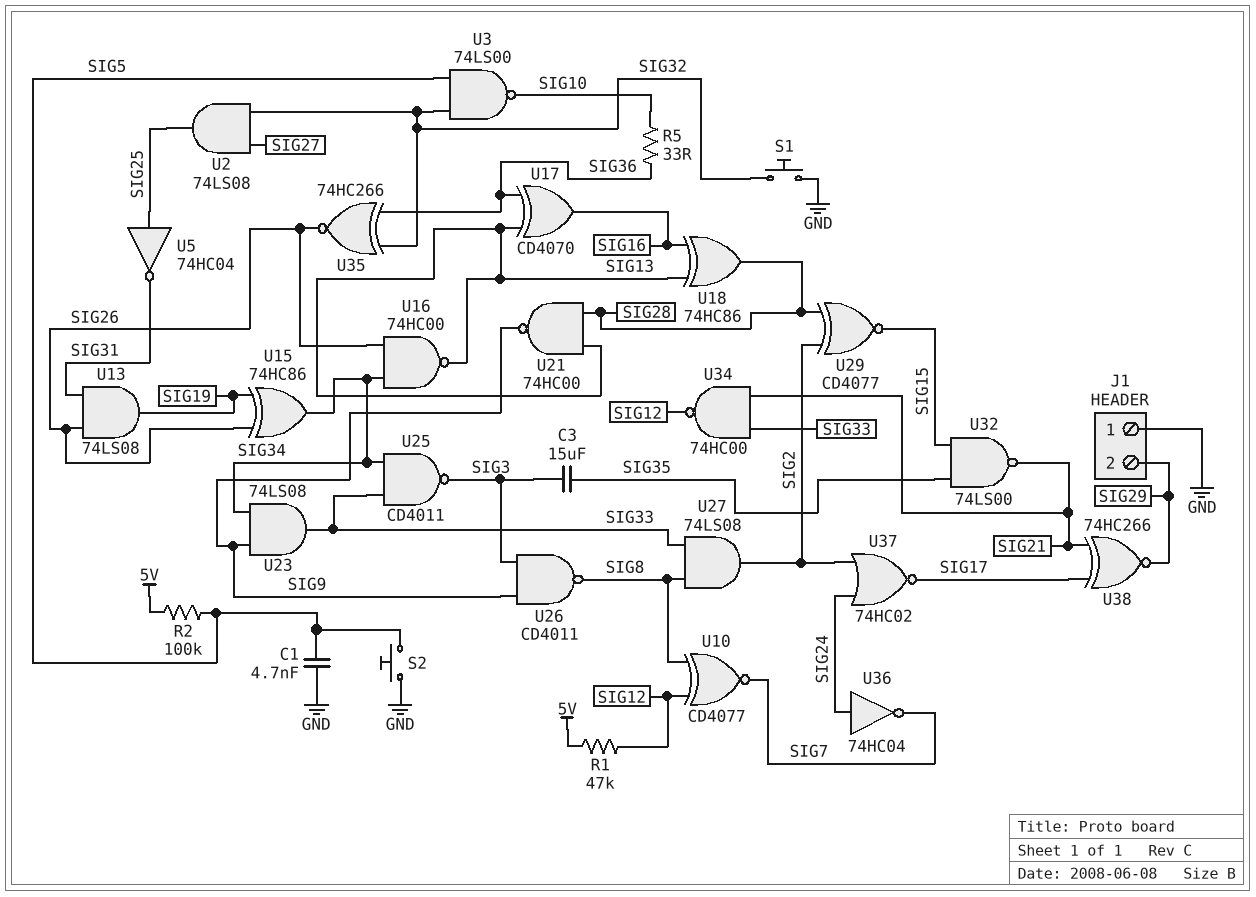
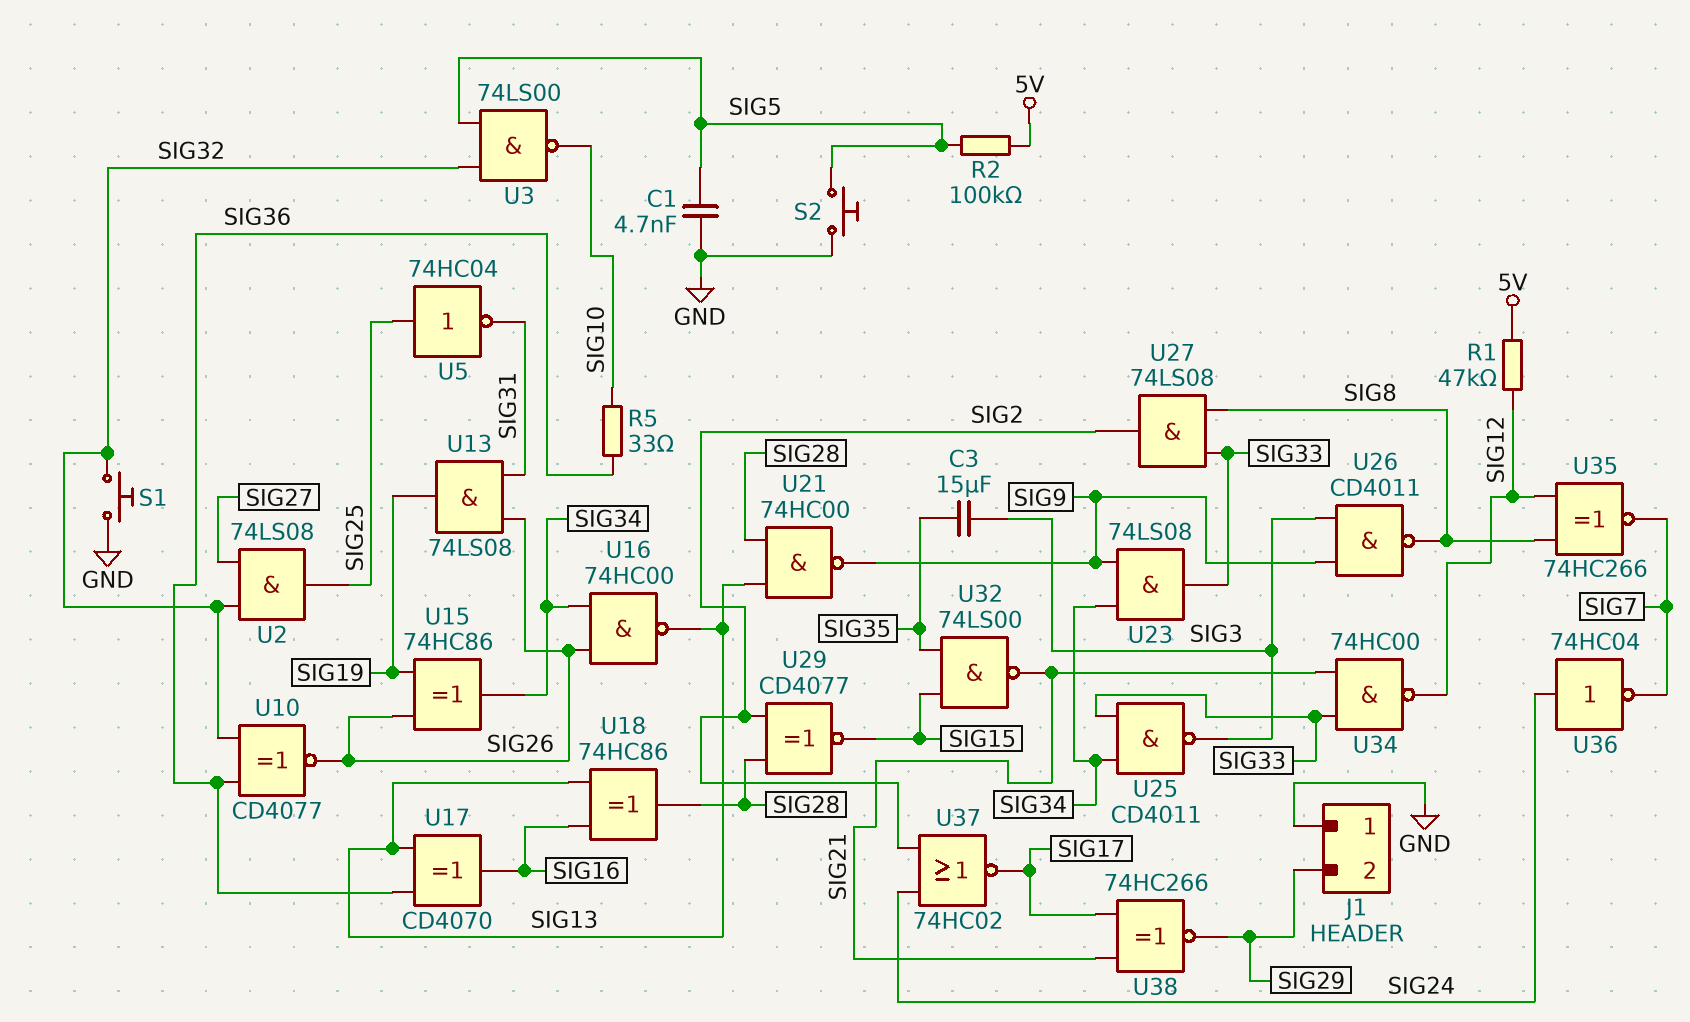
U10: XNOR CD4077 (in SIG8, in SIG12, out SIG7) -> XNOR CD4077 (in SIG32, in SIG36, out SIG26)
U35: XNOR 74HC266 (in SIG32, in SIG36, out SIG26) -> XNOR 74HC266 (in SIG8, in SIG12, out SIG7)

